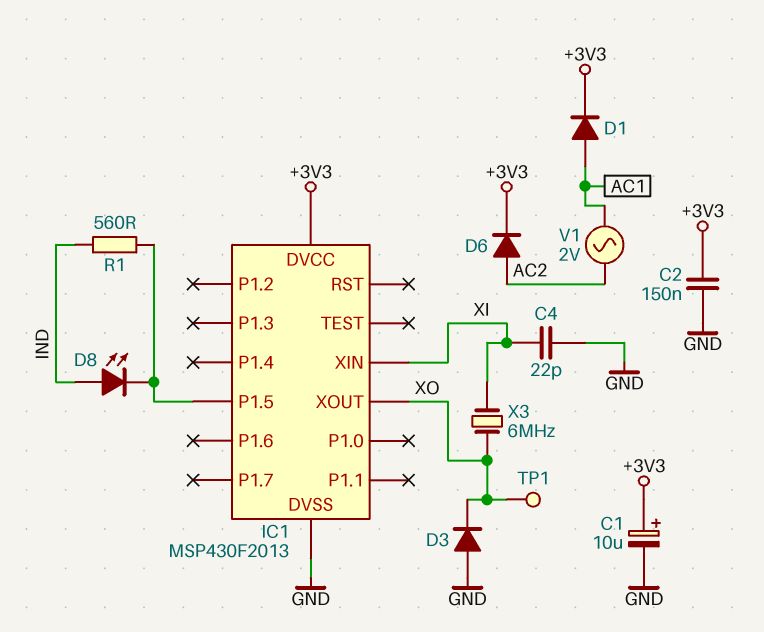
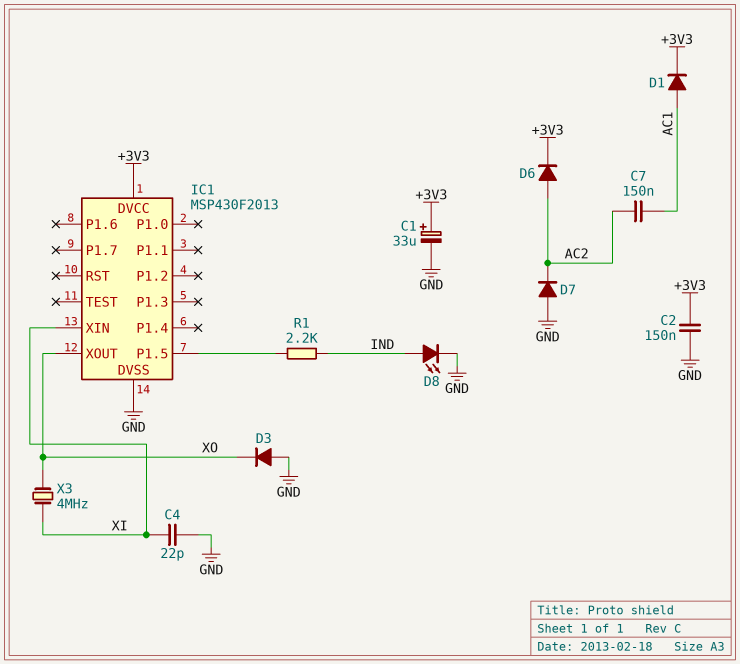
C1: 10uF (plus +3V3, minus GND) -> 33uF (plus +3V3, minus GND)
C7: none -> 150nF (AC1, AC2)
D7: none -> diode (A GND, K AC2)
D8: LED (A IND, K IC1/P1.5) -> LED (A IND, K GND)
R1: 560 (IC1/P1.5, IND) -> 2.2k (IC1/P1.5, IND)
TP1: test point (XO) -> none
V1: AC 2V (AC1, AC2) -> none
X3: 6MHz (XI, XO) -> 4MHz (XI, XO)

